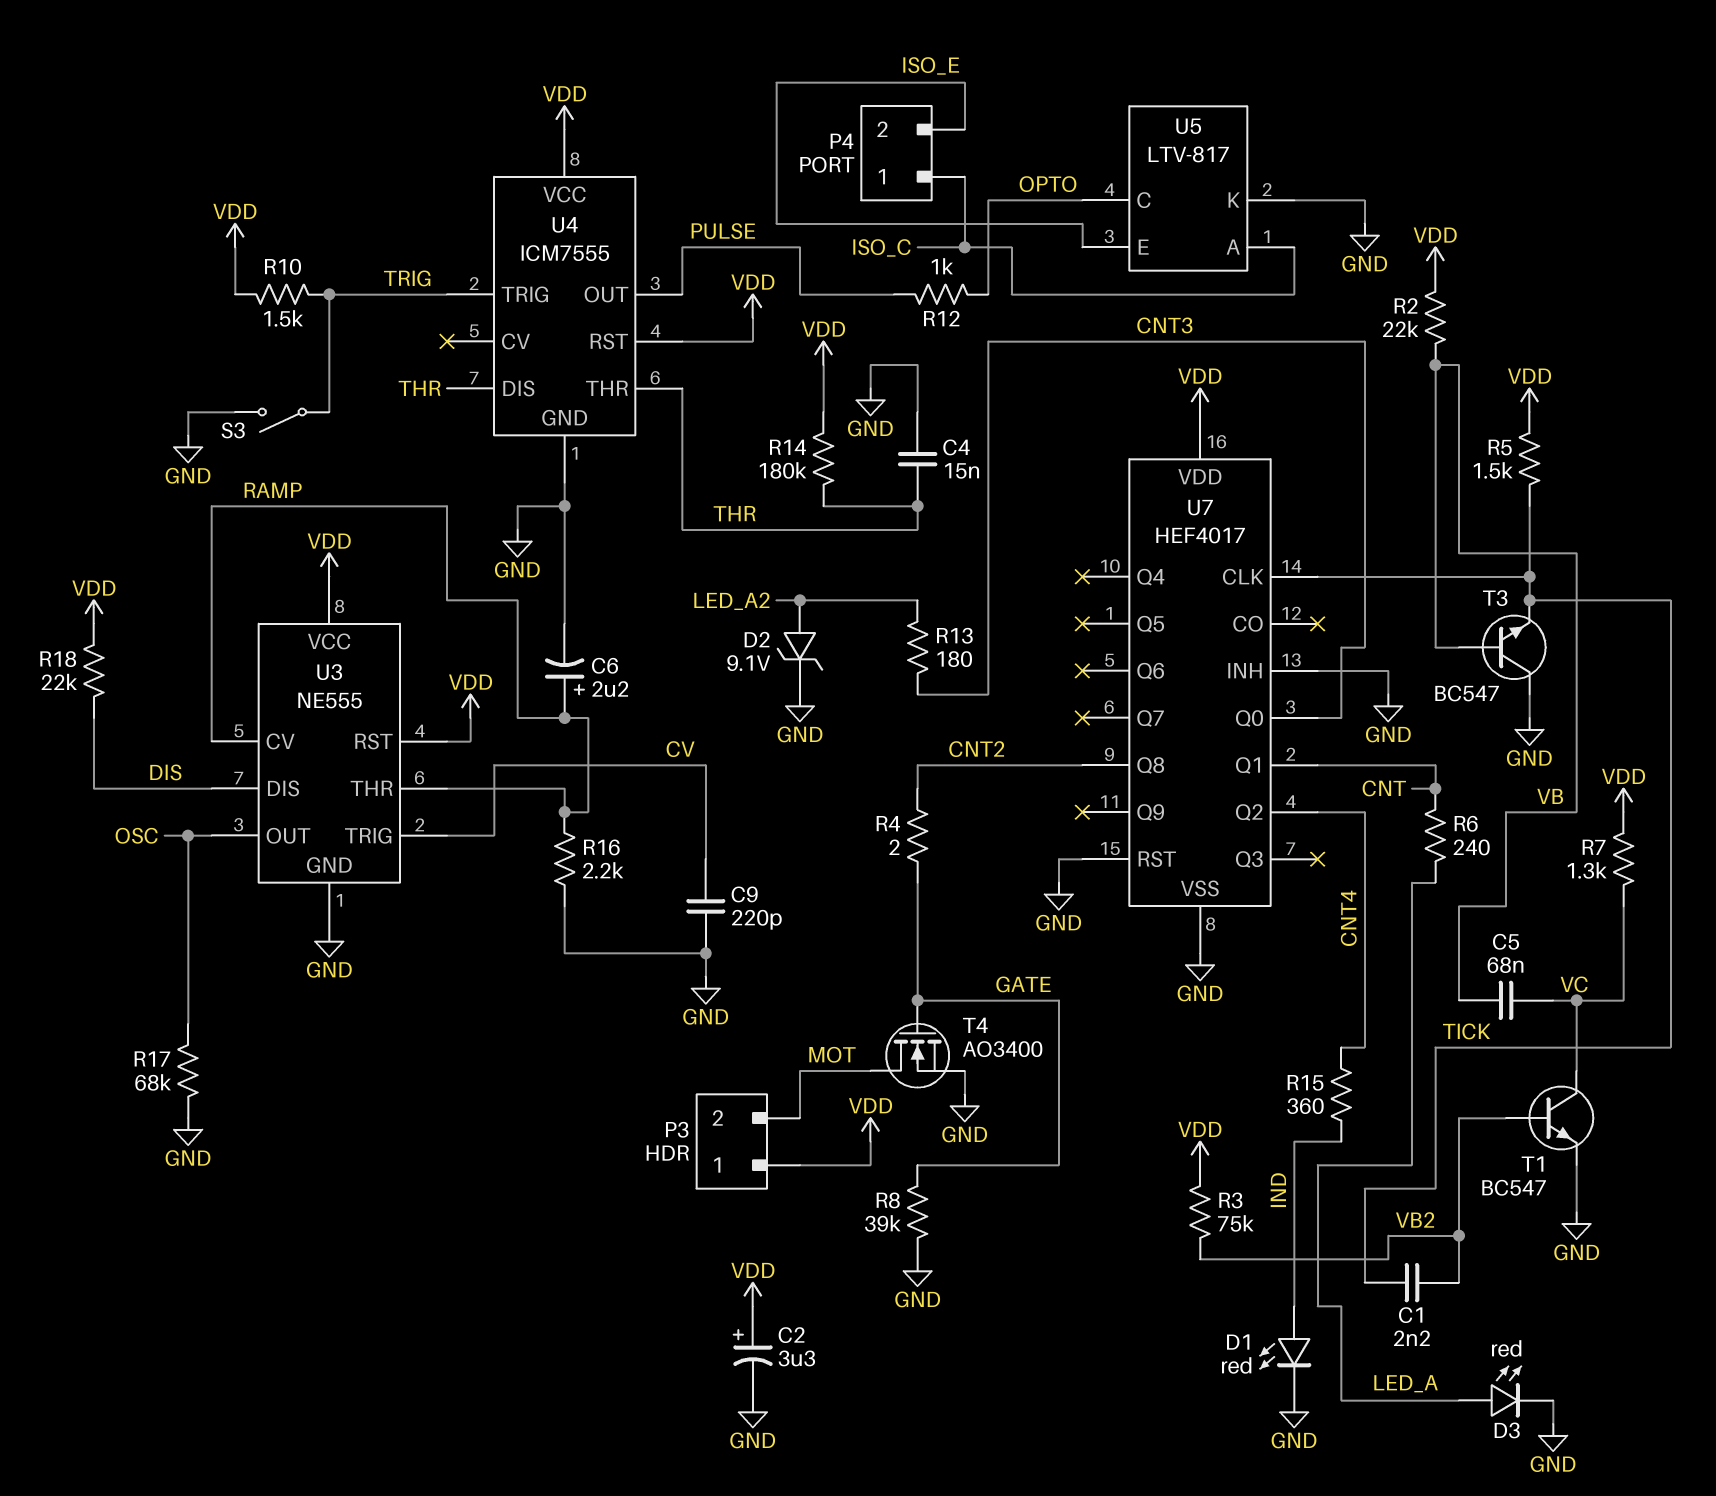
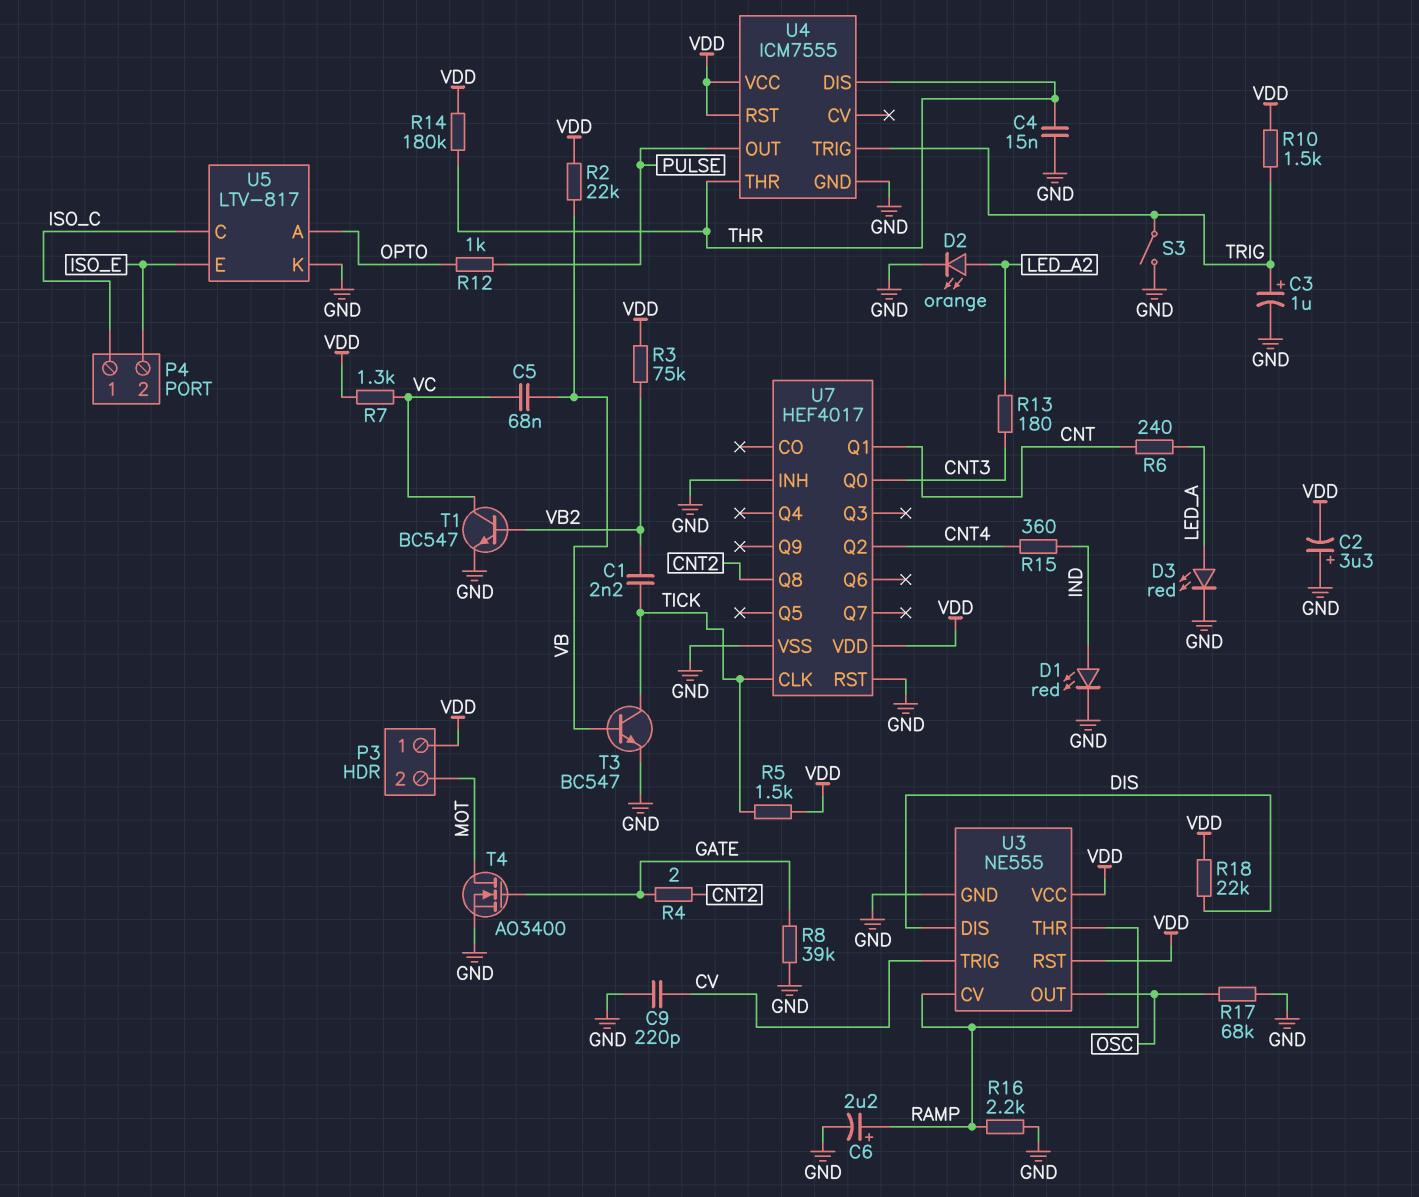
C2: 3.3uF (plus VDD, minus GND) -> 3.3uF (plus GND, minus VDD)
C3: none -> 1uF (plus TRIG, minus GND)
D2: zener 9.1V (A LED_A2, K GND) -> LED orange (A LED_A2, K GND)
T3: NPN BC547 (B VB, C GND, E TICK) -> NPN BC547 (B VB, C TICK, E GND)
U5 pin A: ISO_C -> OPTO
U5 pin C: OPTO -> ISO_C

